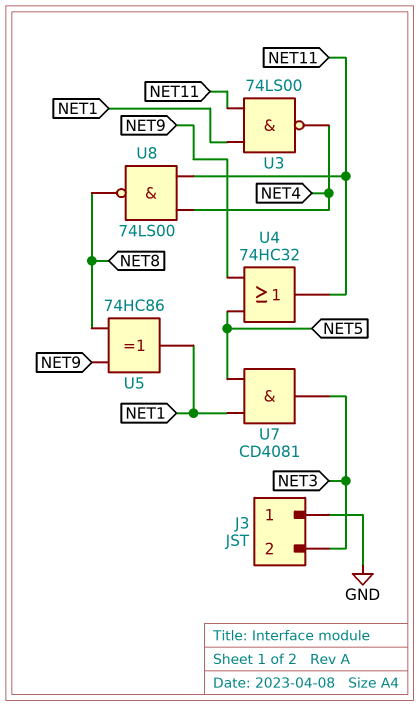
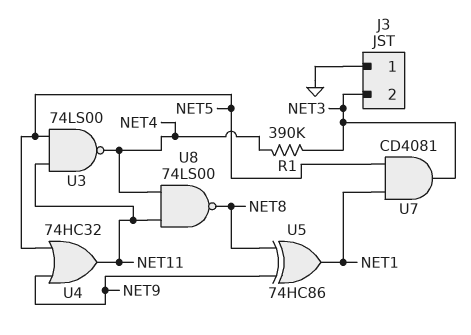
R1: none -> 390k (NET3, NET4)
U3: NAND 74LS00 (in NET1, in NET11, out NET4) -> NAND 74LS00 (in NET5, in NET11, out NET4)

